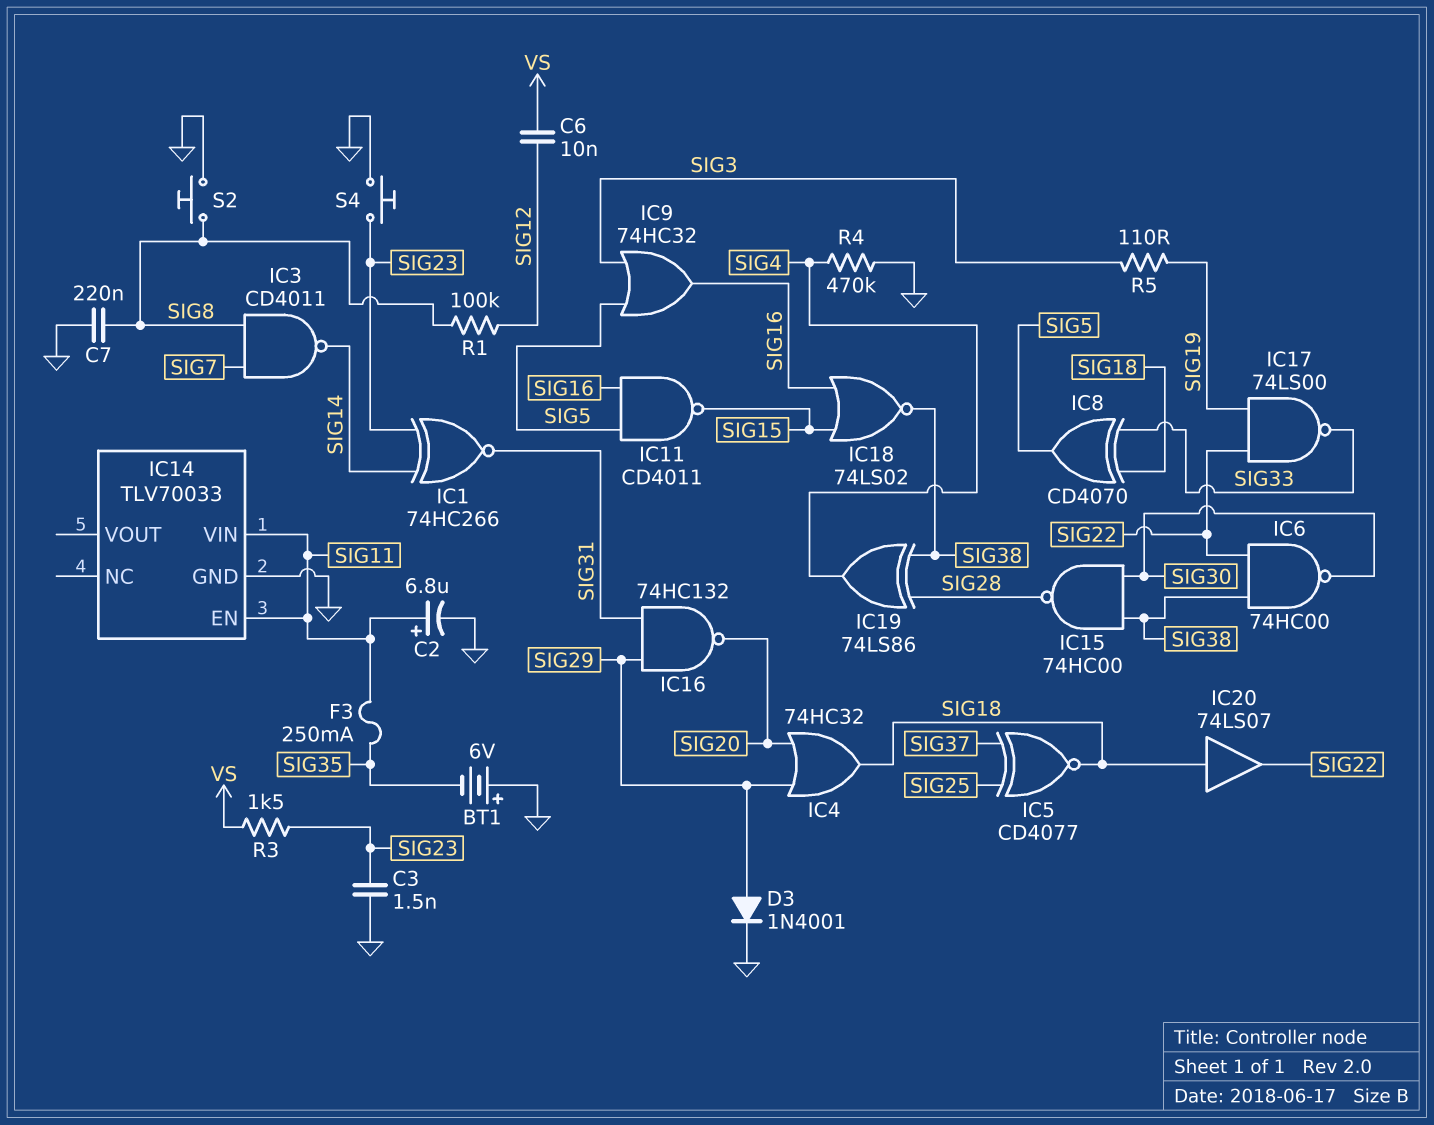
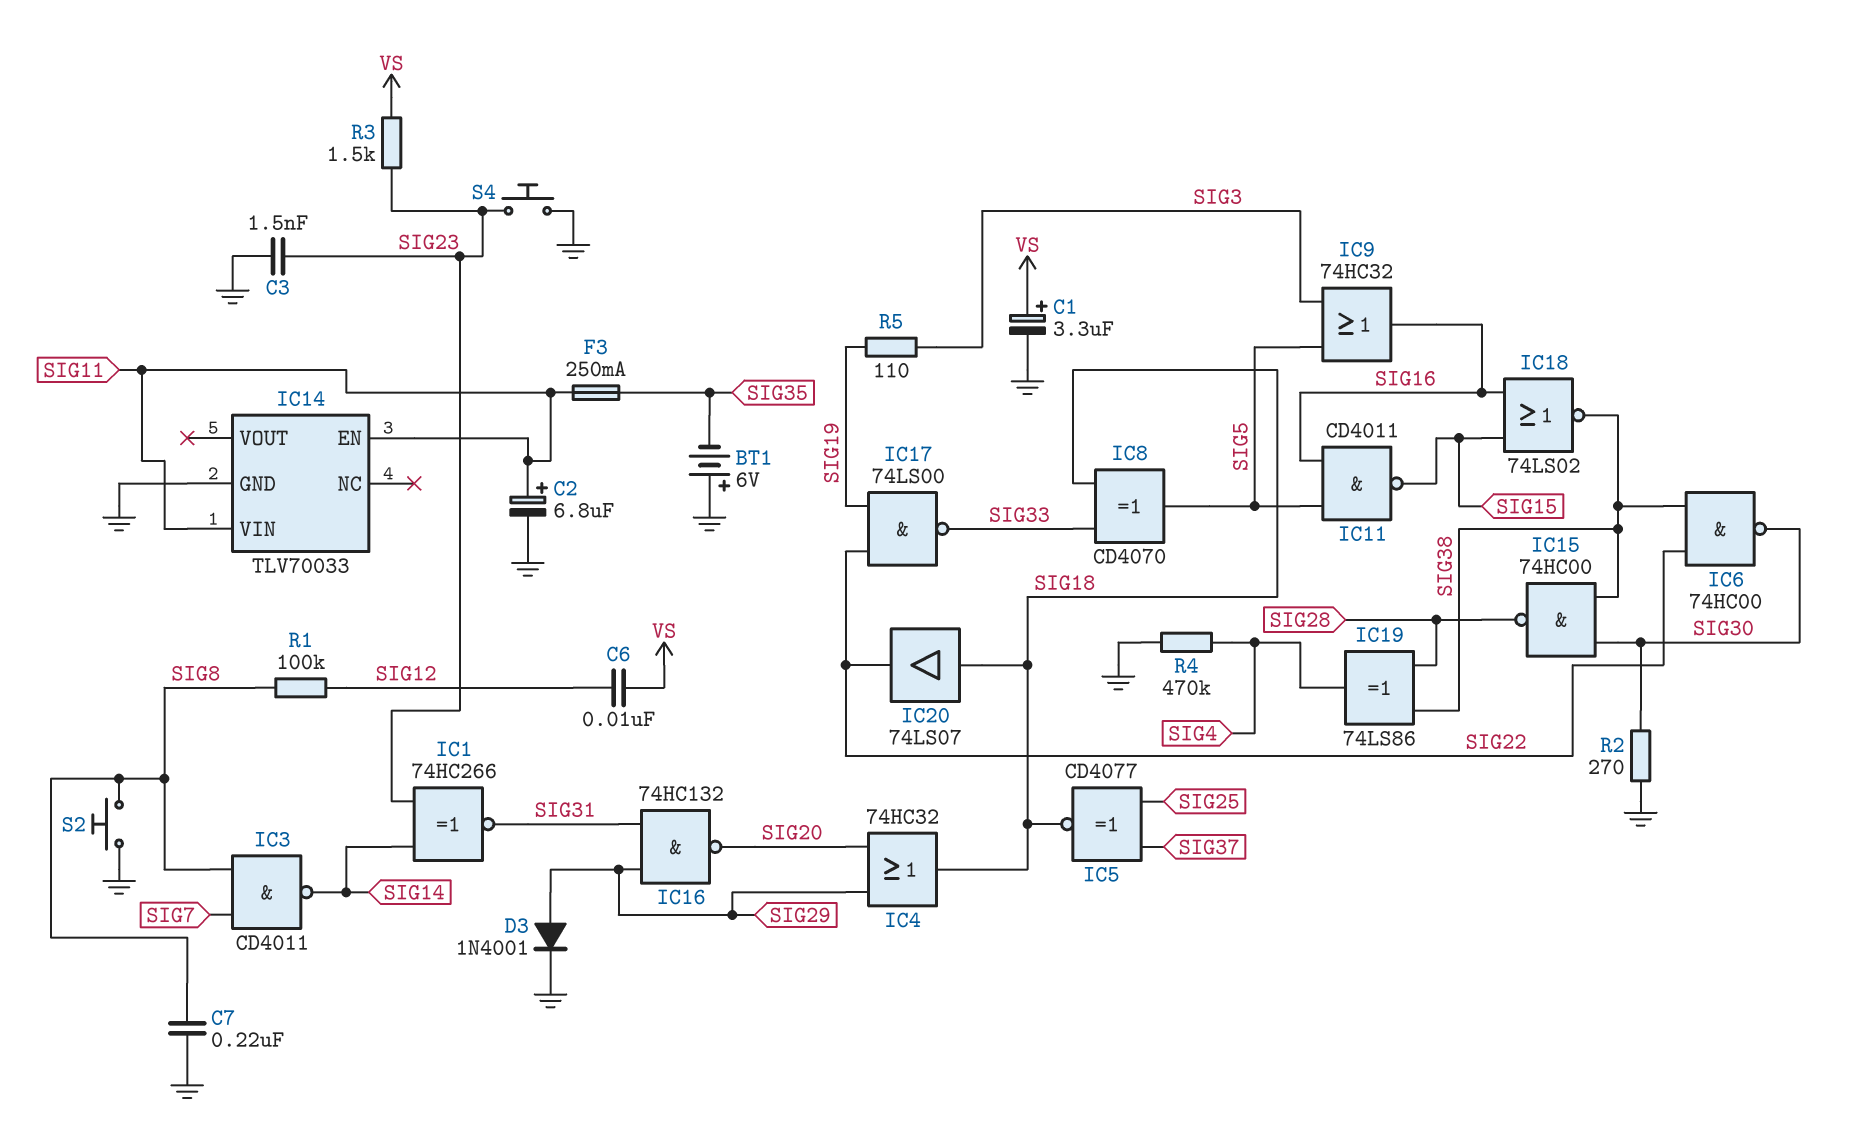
C1: none -> 3.3uF (plus VS, minus GND)
R2: none -> 270 (GND, SIG30)

